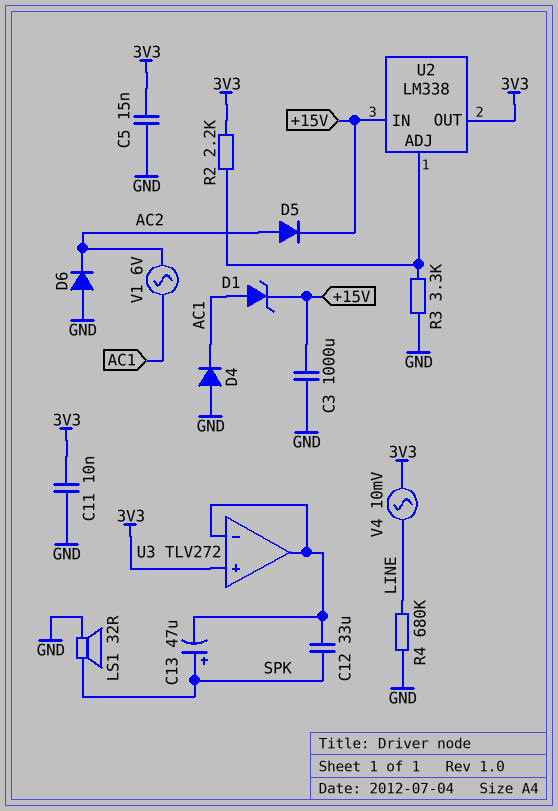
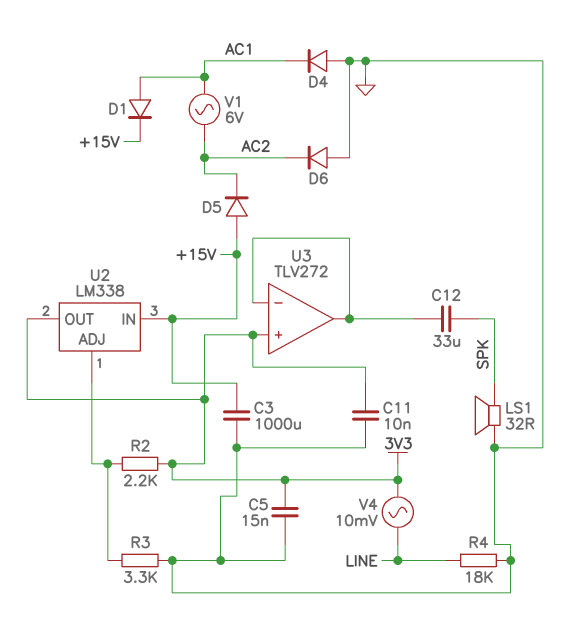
C13: 47uF (plus SPK, minus U3/in-) -> none
D1: zener (A AC1, K +15V) -> diode (A AC1, K +15V)
D5: diode (A AC2, K +15V) -> diode (A +15V, K AC2)
R4: 680k (GND, LINE) -> 18k (GND, LINE)

